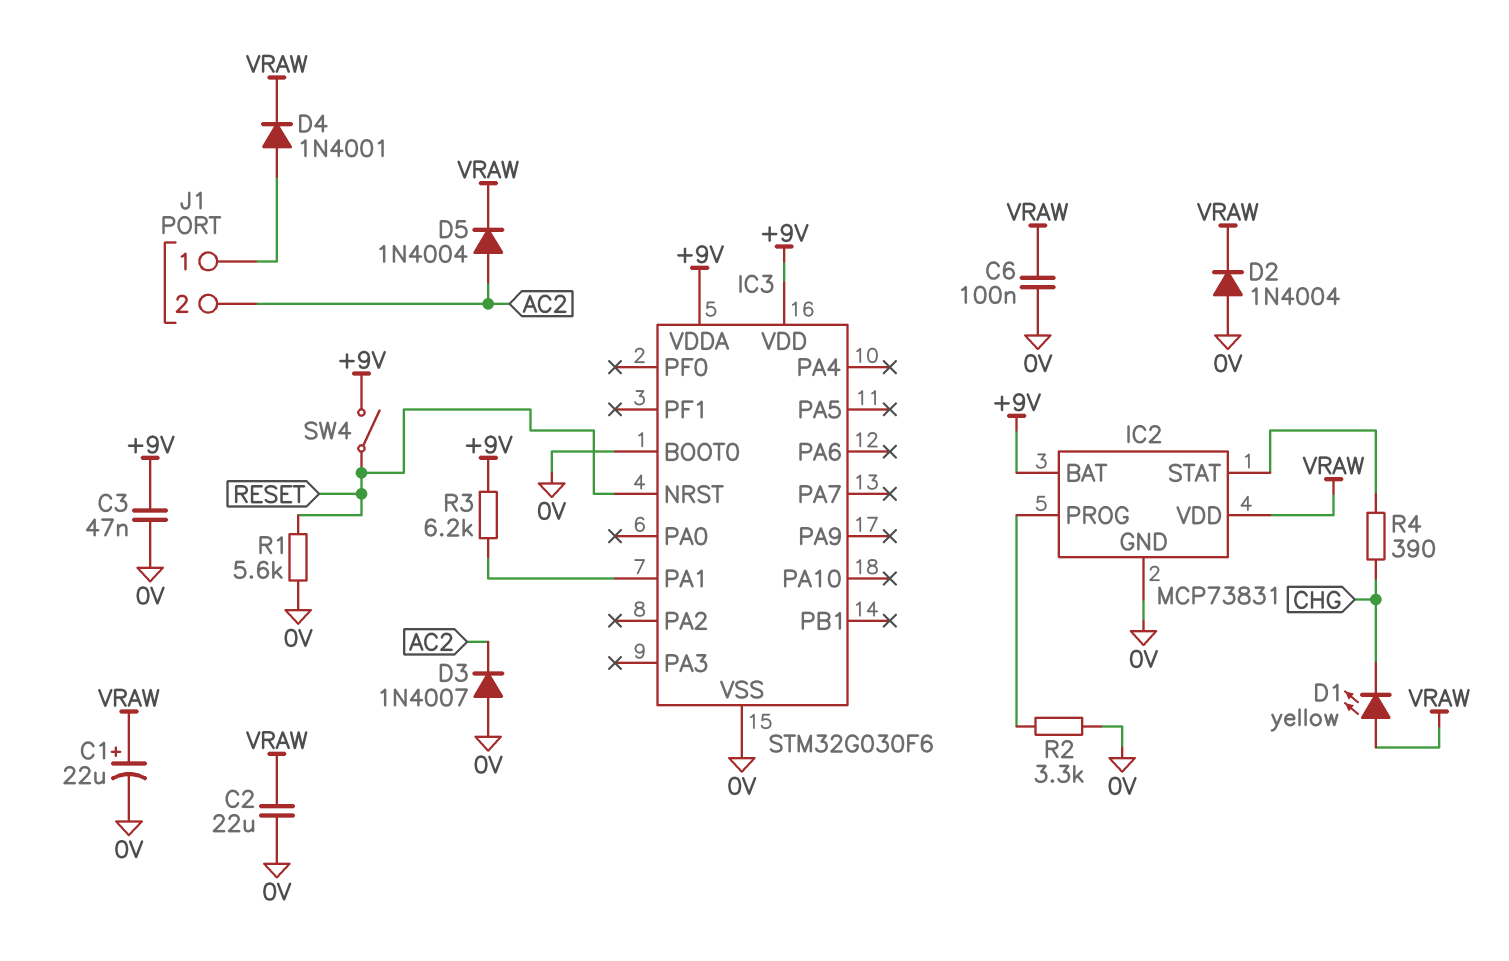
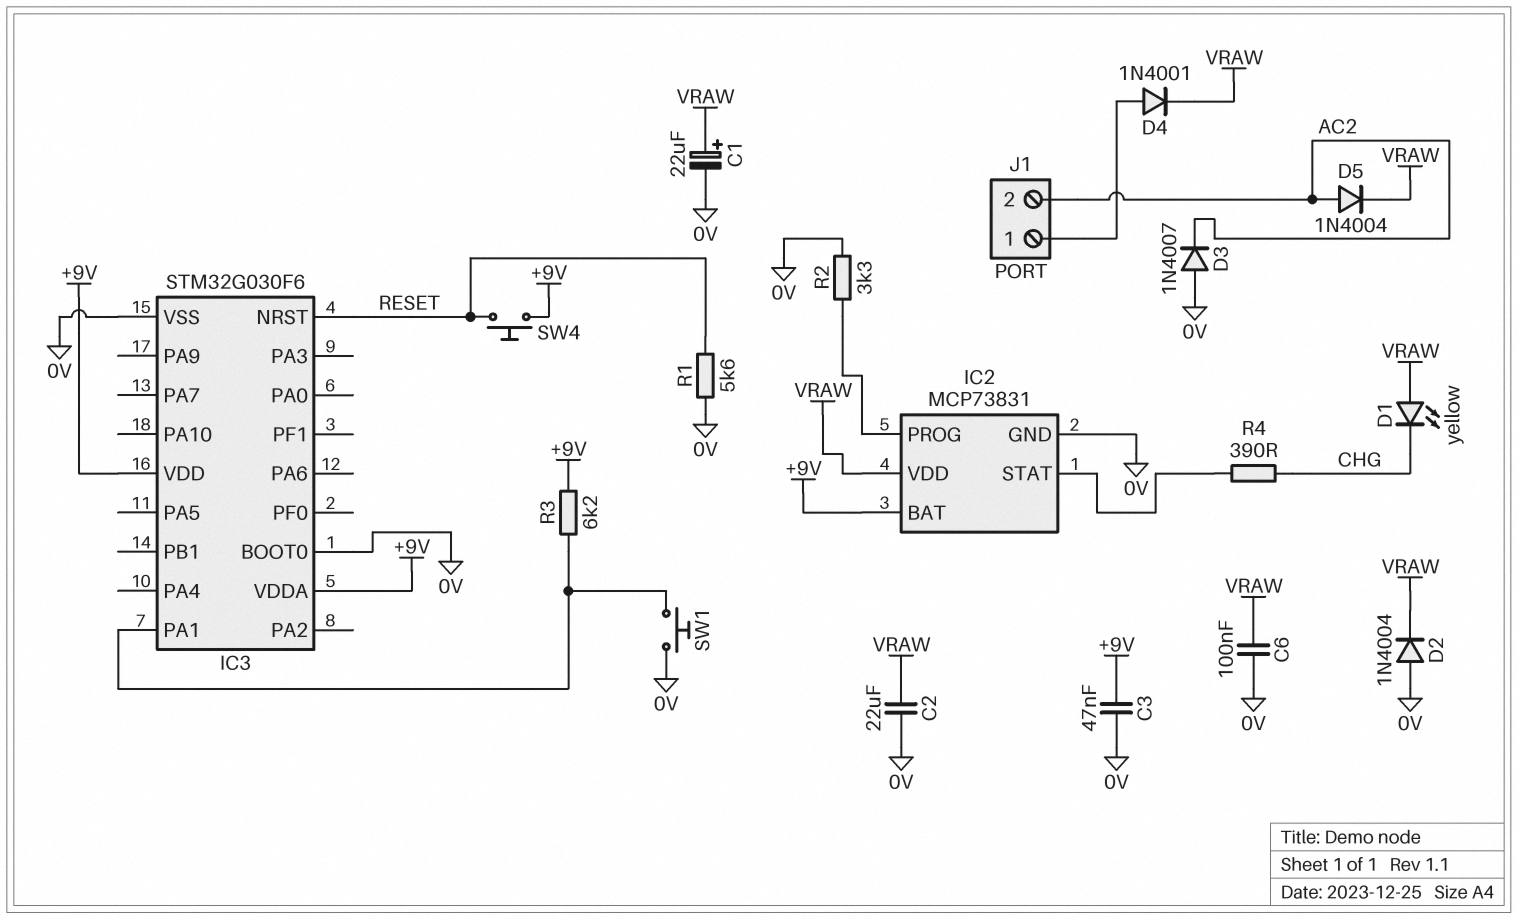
SW1: none -> button (0V, IC3/PA1)
SW4: switch (+9V, RESET) -> button (+9V, RESET)

